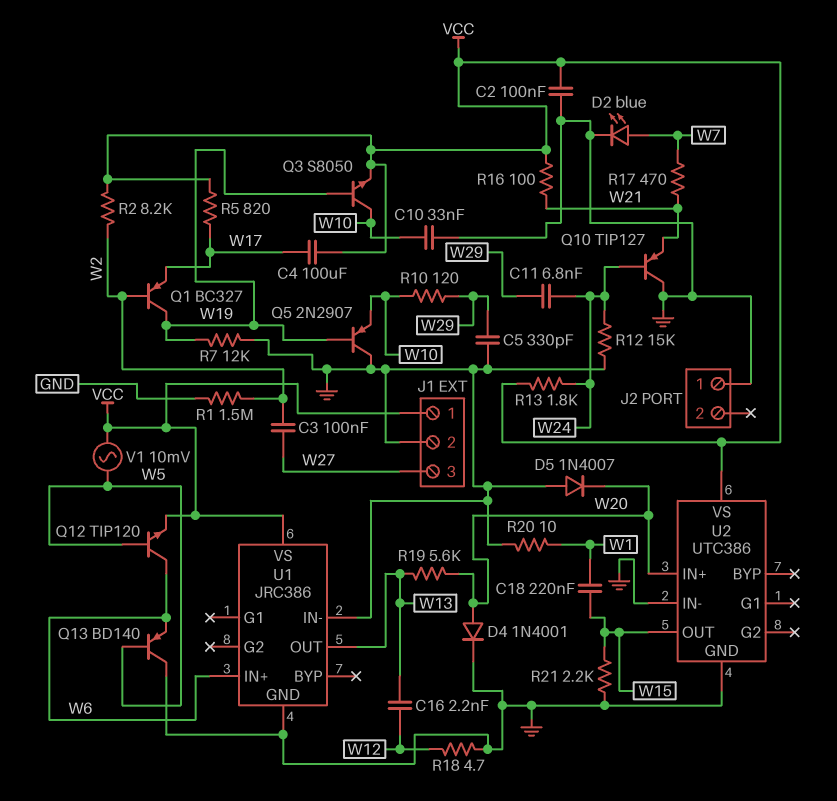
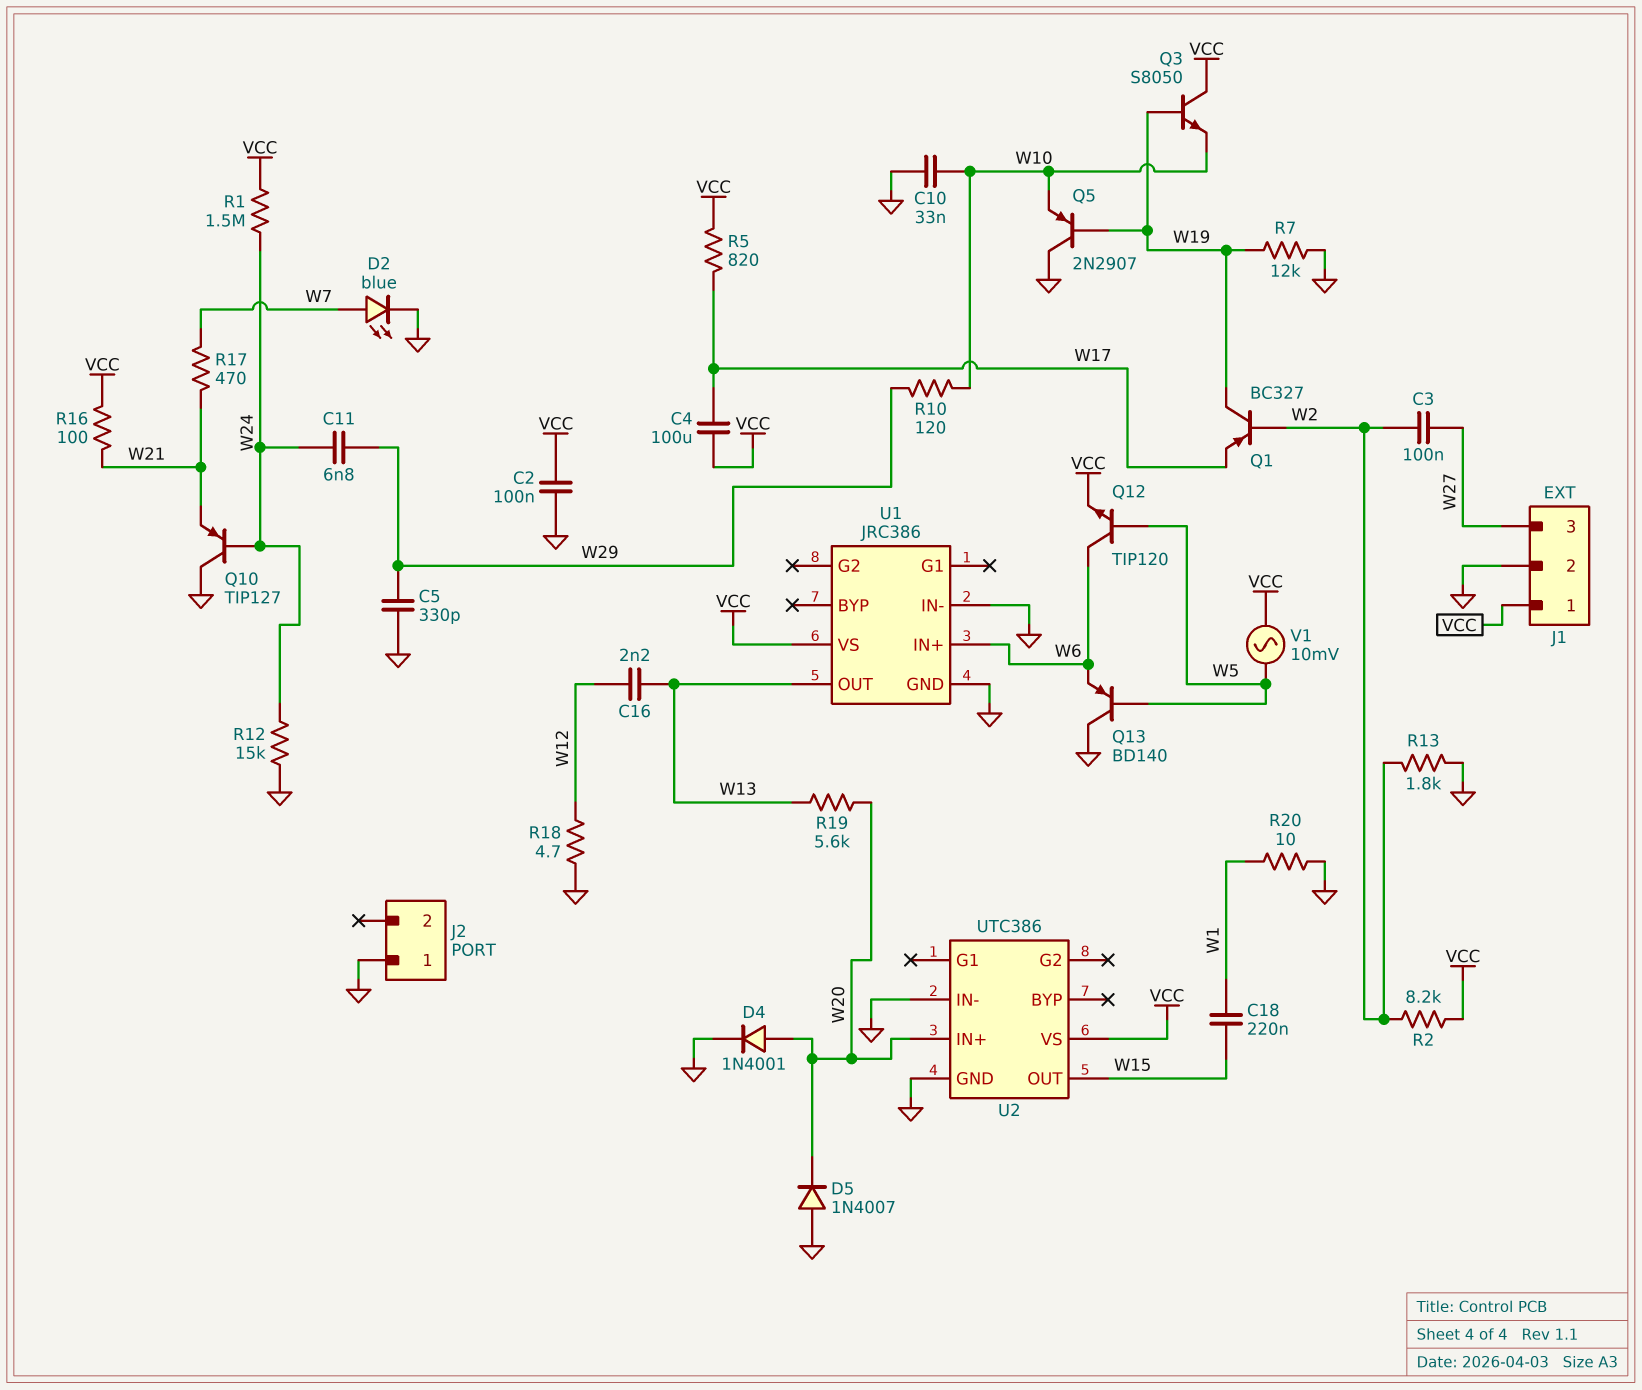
Q3: NPN S8050 (B W19, C W10, E VCC) -> NPN S8050 (B W19, C VCC, E W10)
R1: 1.5M (GND, W2) -> 1.5M (VCC, W24)
R13: 1.8k (VCC, W24) -> 1.8k (GND, W2)
R21: 2.2k (GND, W15) -> none

